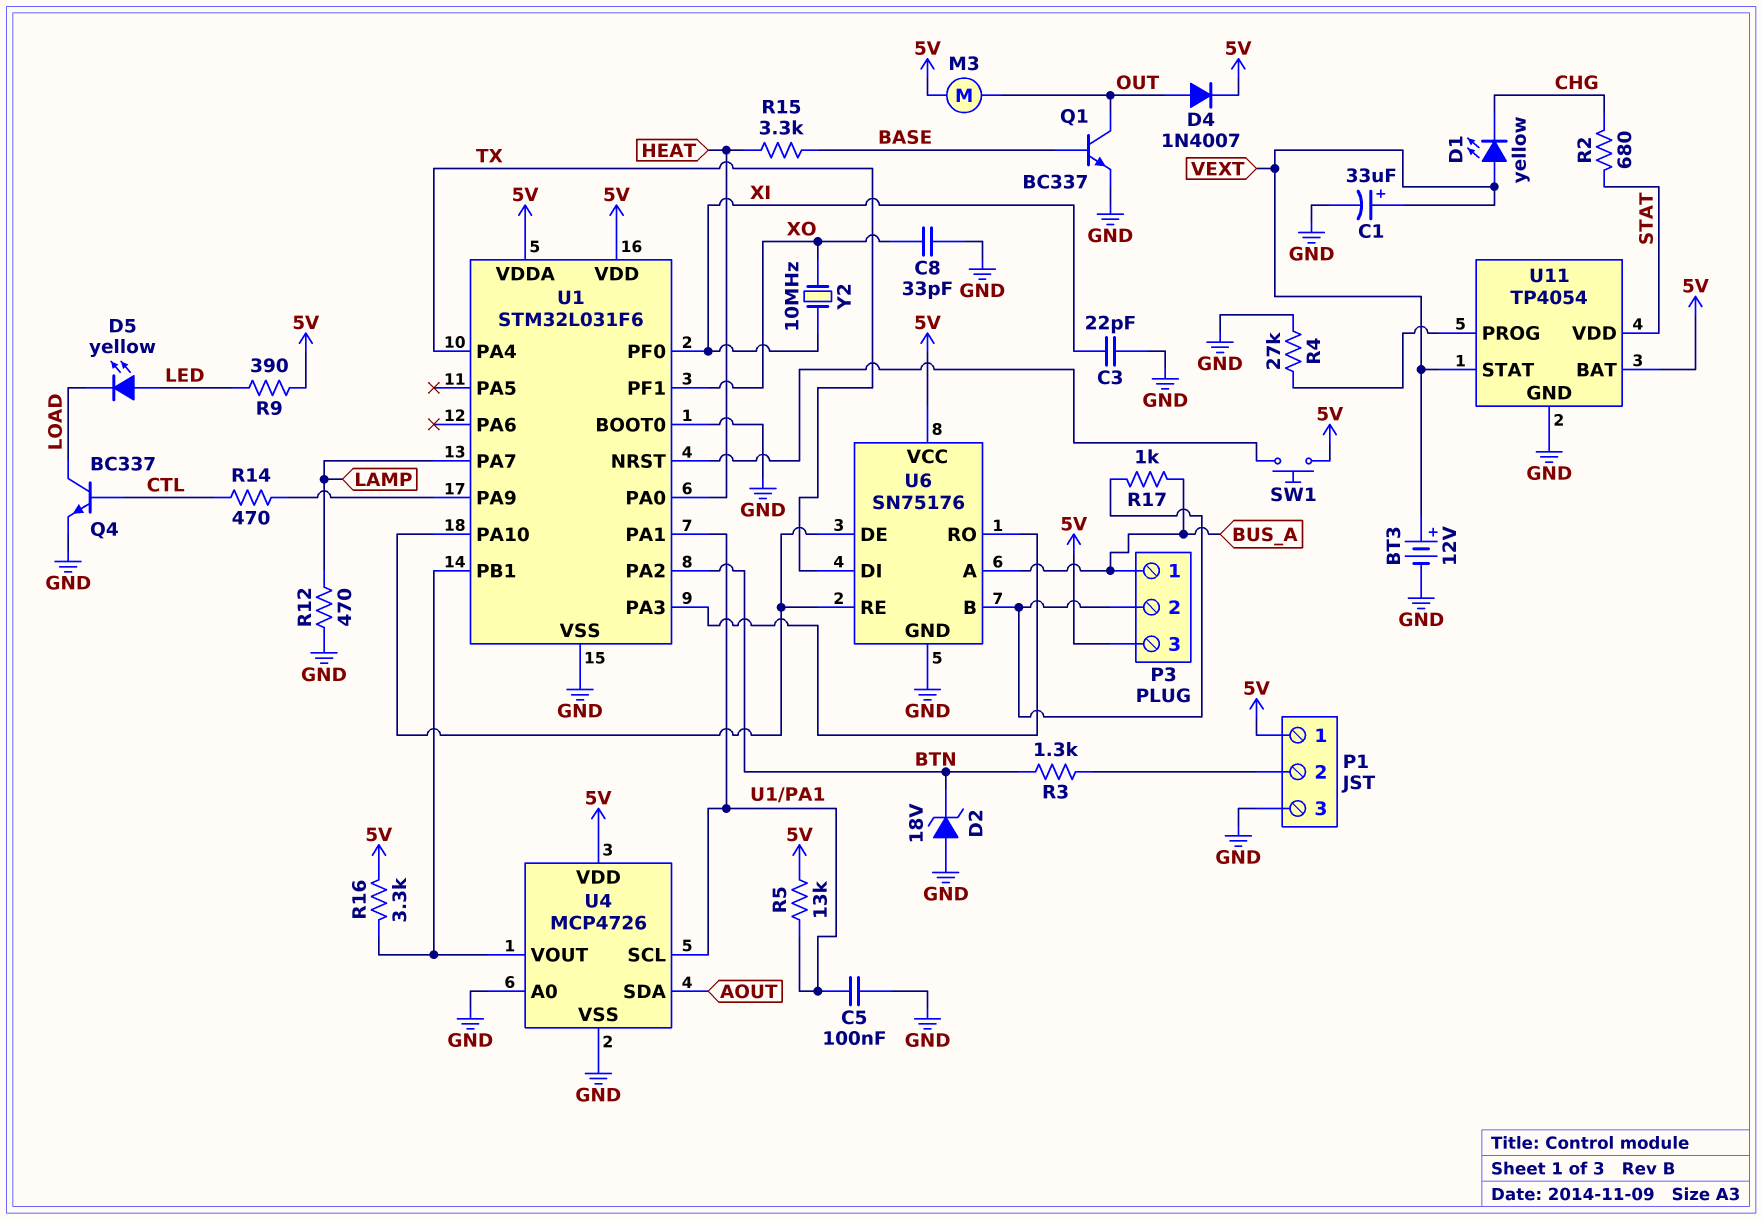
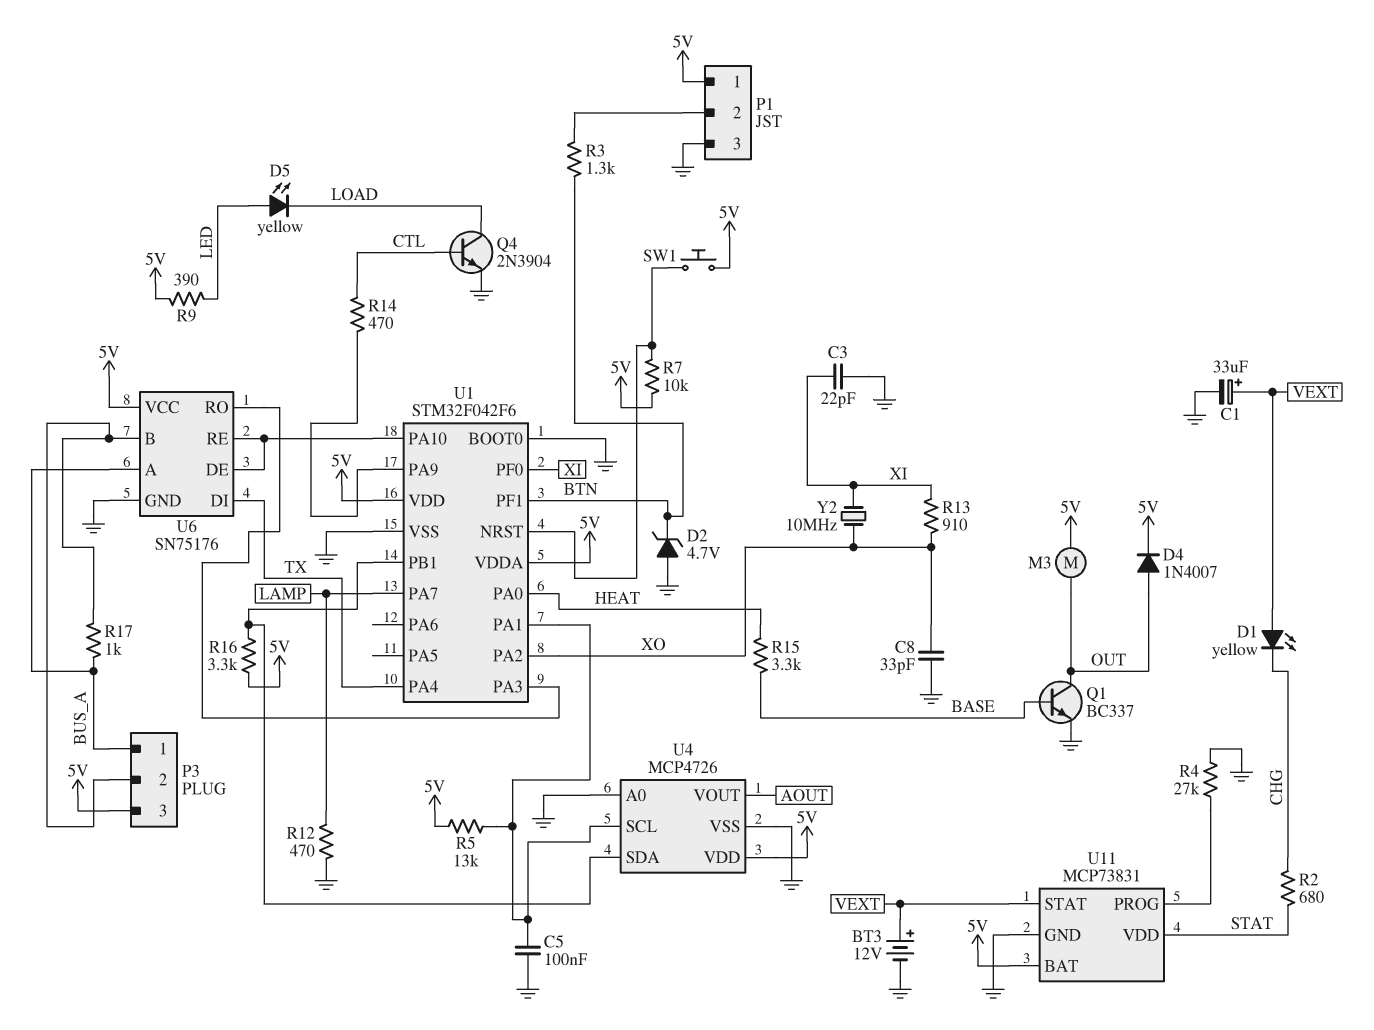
D2: zener 18V (A GND, K BTN) -> zener 4.7V (A GND, K BTN)
Q4: NPN BC337 (B CTL, C LOAD, E GND) -> NPN 2N3904 (B CTL, C LOAD, E GND)
R7: none -> 10k (5V, U1/NRST)
R13: none -> 910 (XI, XO)
U1: STM32L031F6 -> STM32F042F6
U1 pin PA2: BTN -> XO
U1 pin PF1: XO -> BTN
U4 pin SDA: AOUT -> U1/PB1
U4 pin VOUT: U1/PB1 -> AOUT
U11: TP4054 -> MCP73831

